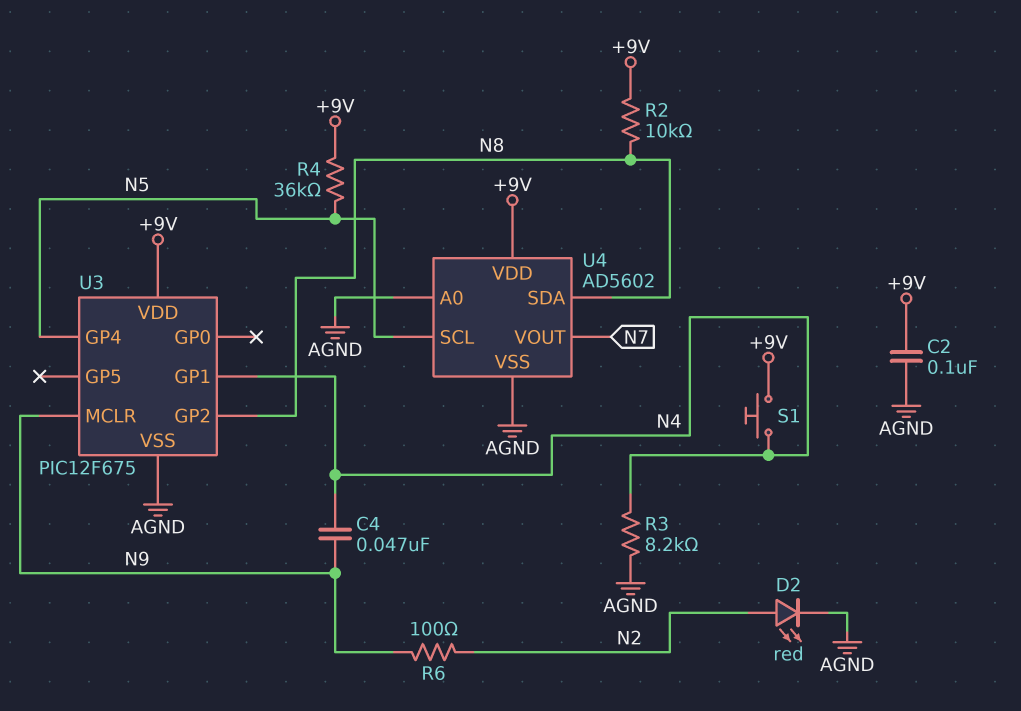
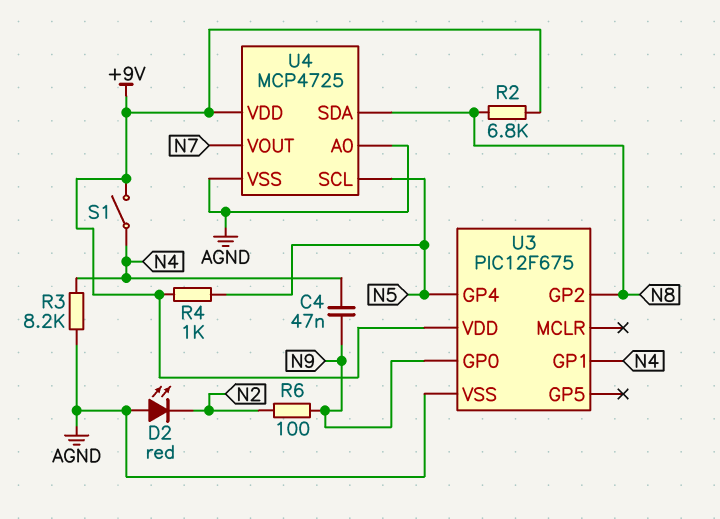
C2: 100nF (+9V, AGND) -> none
D2: LED red (A N2, K AGND) -> LED red (A AGND, K N2)
R2: 10k (+9V, N8) -> 6.8k (+9V, N8)
R4: 36k (+9V, N5) -> 1k (+9V, N5)
S1: button (+9V, N4) -> switch (+9V, N4)
U3 pin GP0: none -> N9
U3 pin MCLR: N9 -> none
U4: AD5602 -> MCP4725

